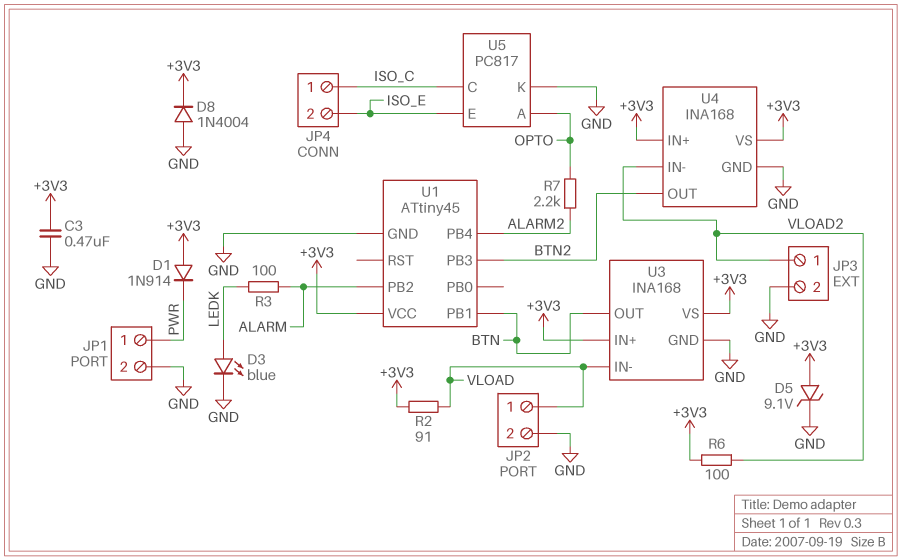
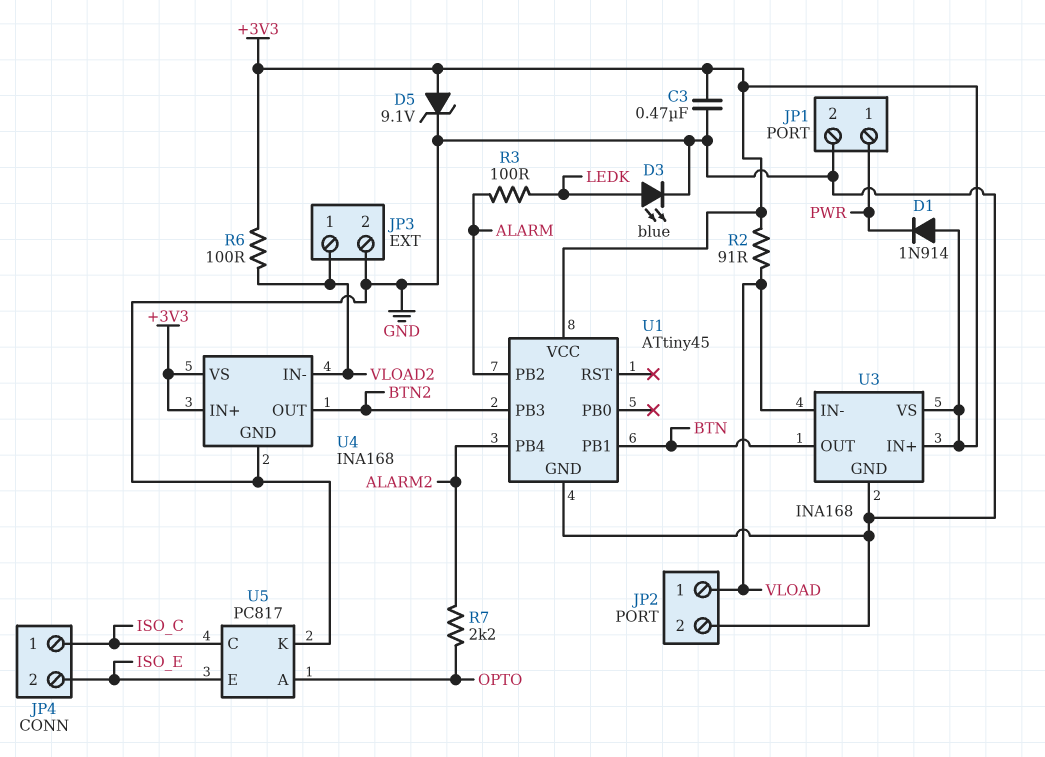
D8: diode 1N4004 (A GND, K +3V3) -> none

